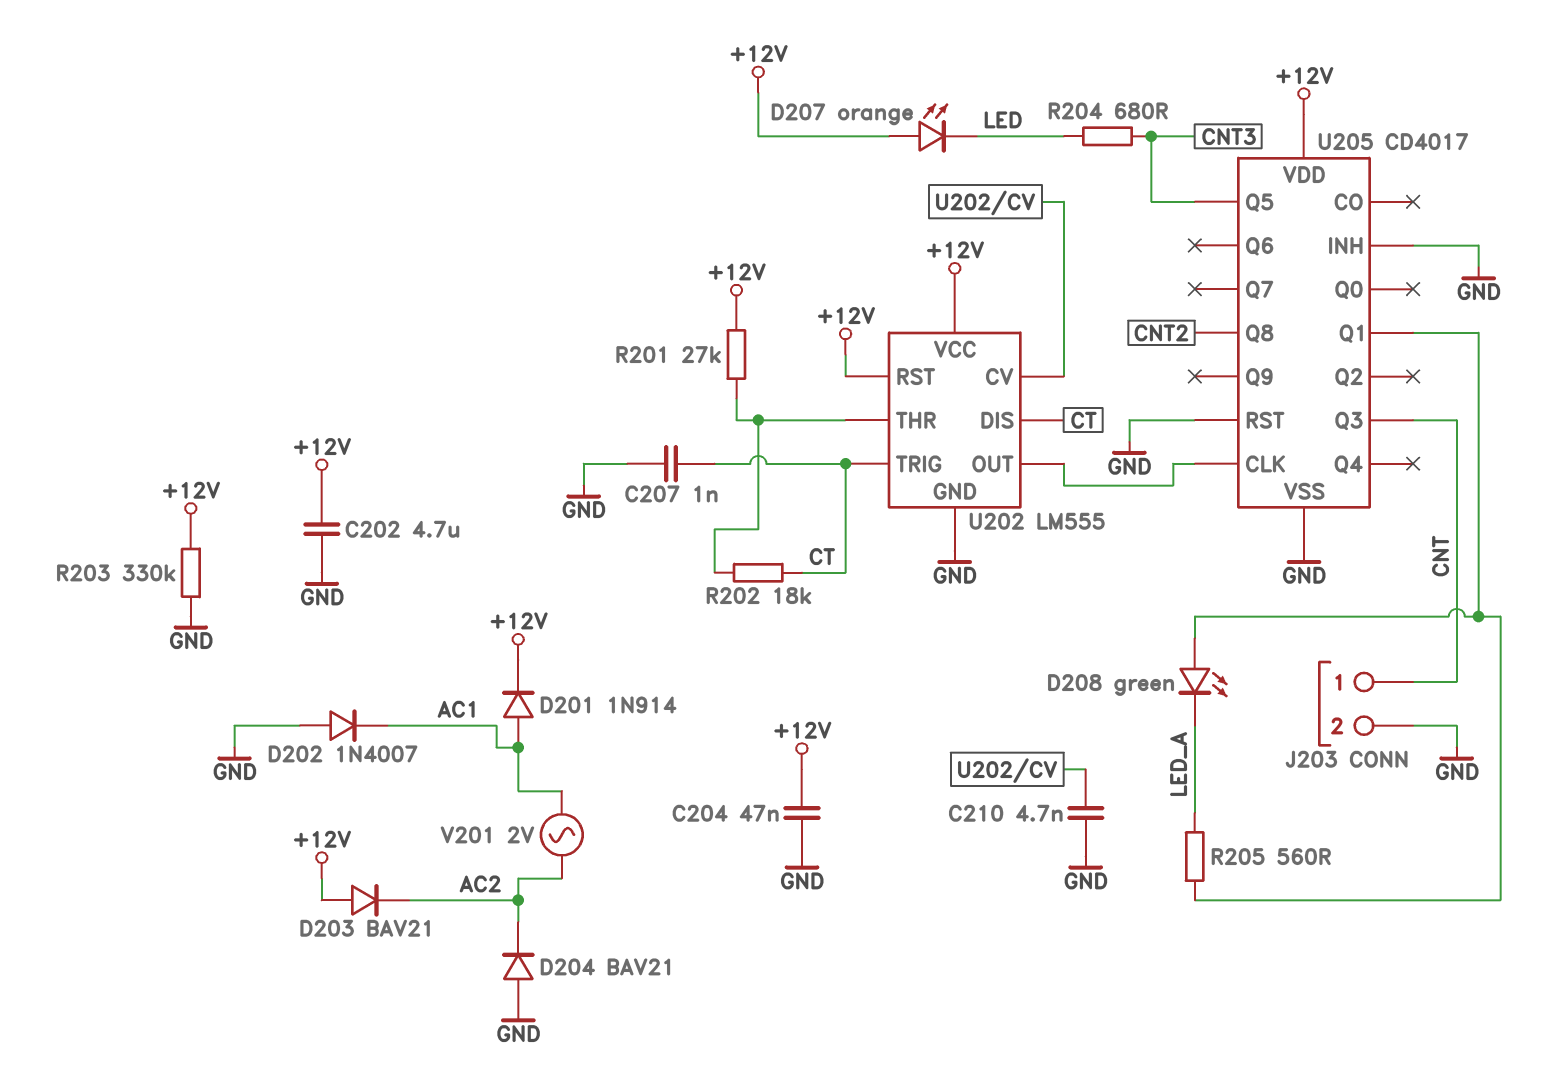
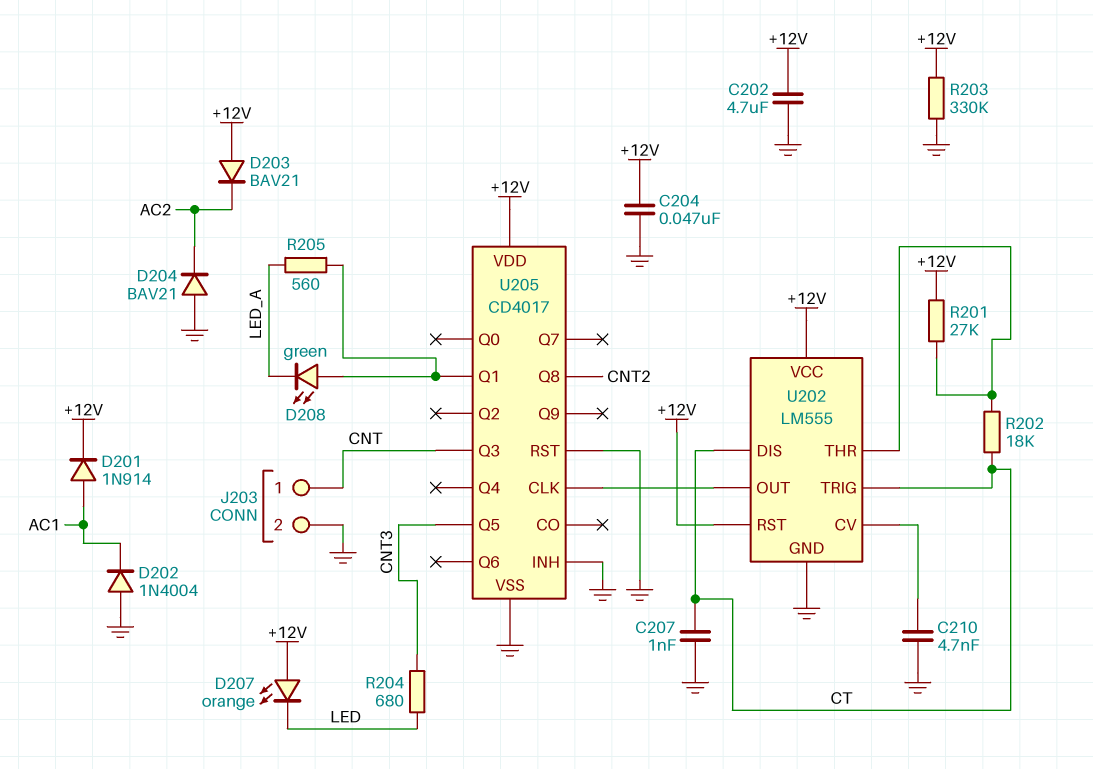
D202: diode 1N4007 (A GND, K AC1) -> diode 1N4004 (A GND, K AC1)
V201: AC 2V (AC1, AC2) -> none

